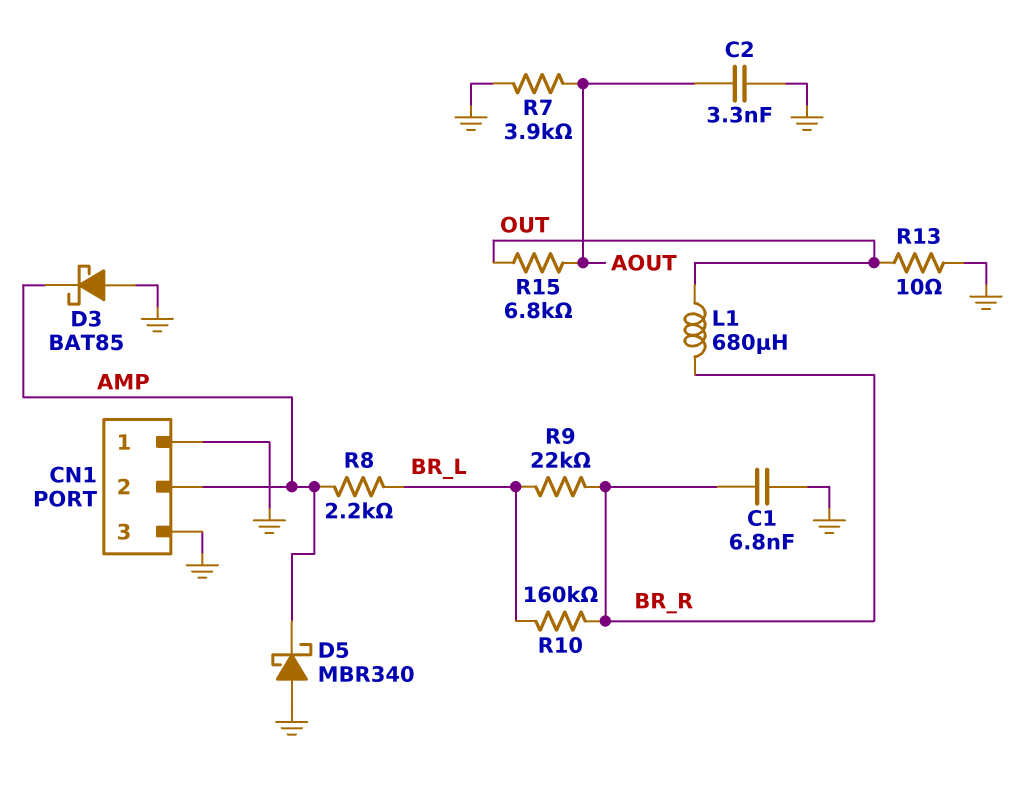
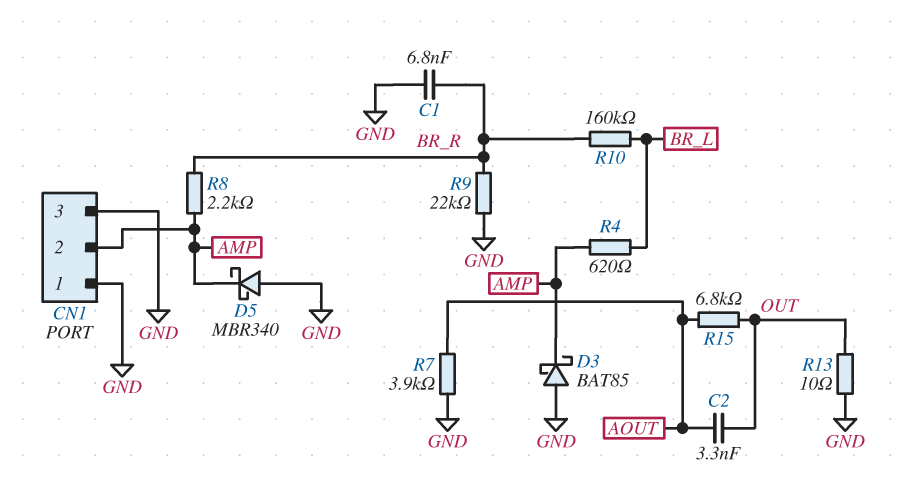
C2: 3.3nF (AOUT, GND) -> 3.3nF (AOUT, OUT)
L1: 680uH (BR_R, OUT) -> none
R4: none -> 620 (AMP, BR_L)
R8: 2.2k (AMP, BR_L) -> 2.2k (AMP, BR_R)
R9: 22k (BR_L, BR_R) -> 22k (BR_R, GND)

